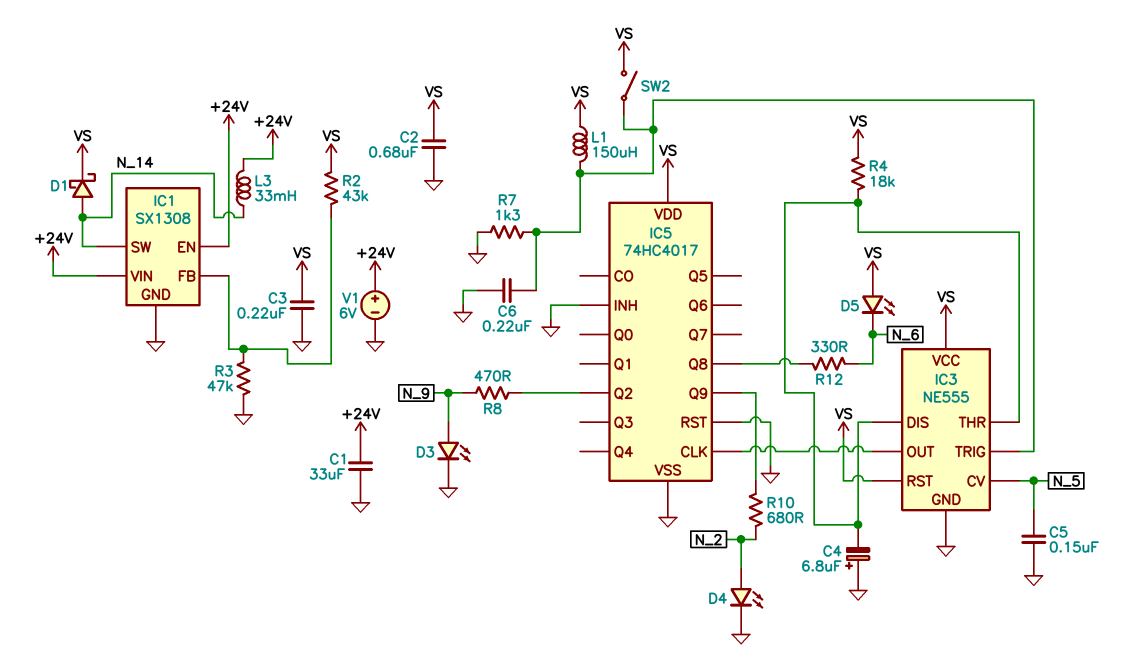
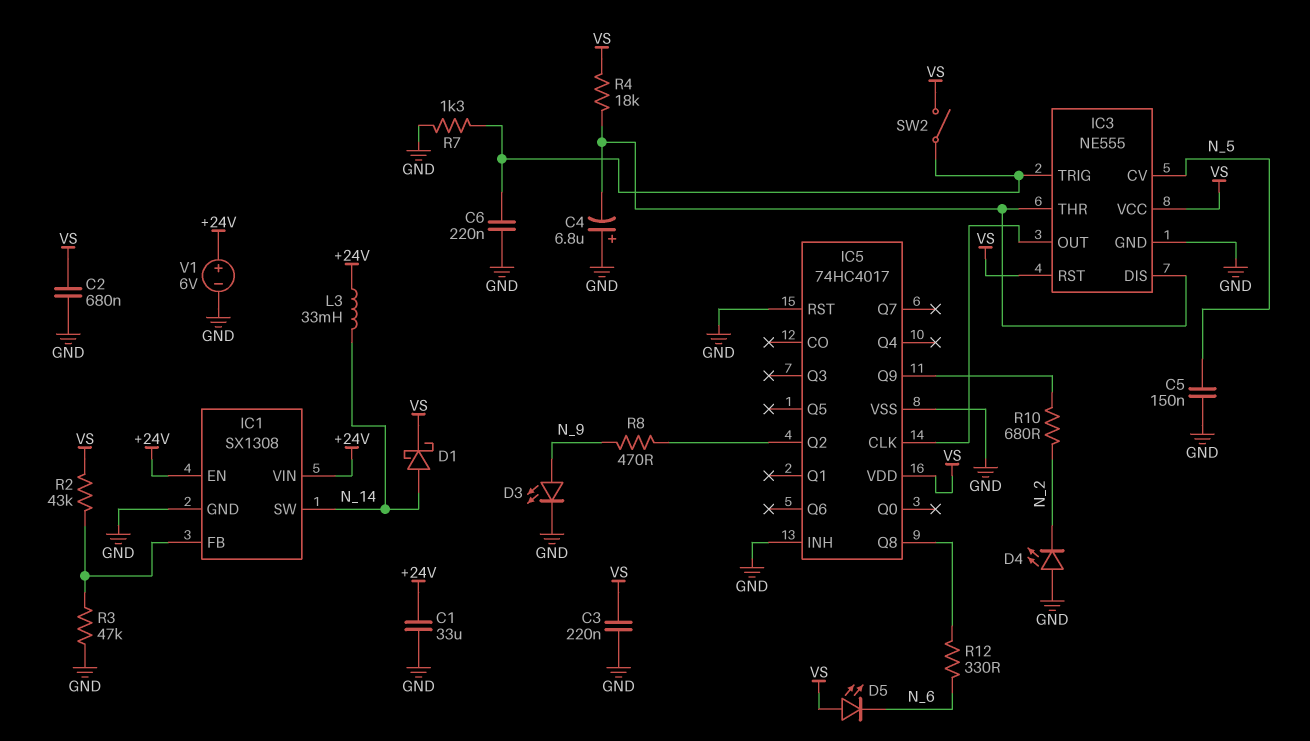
D4: LED (A N_2, K GND) -> LED (A GND, K N_2)
L1: 150uH (IC3/TRIG, VS) -> none

